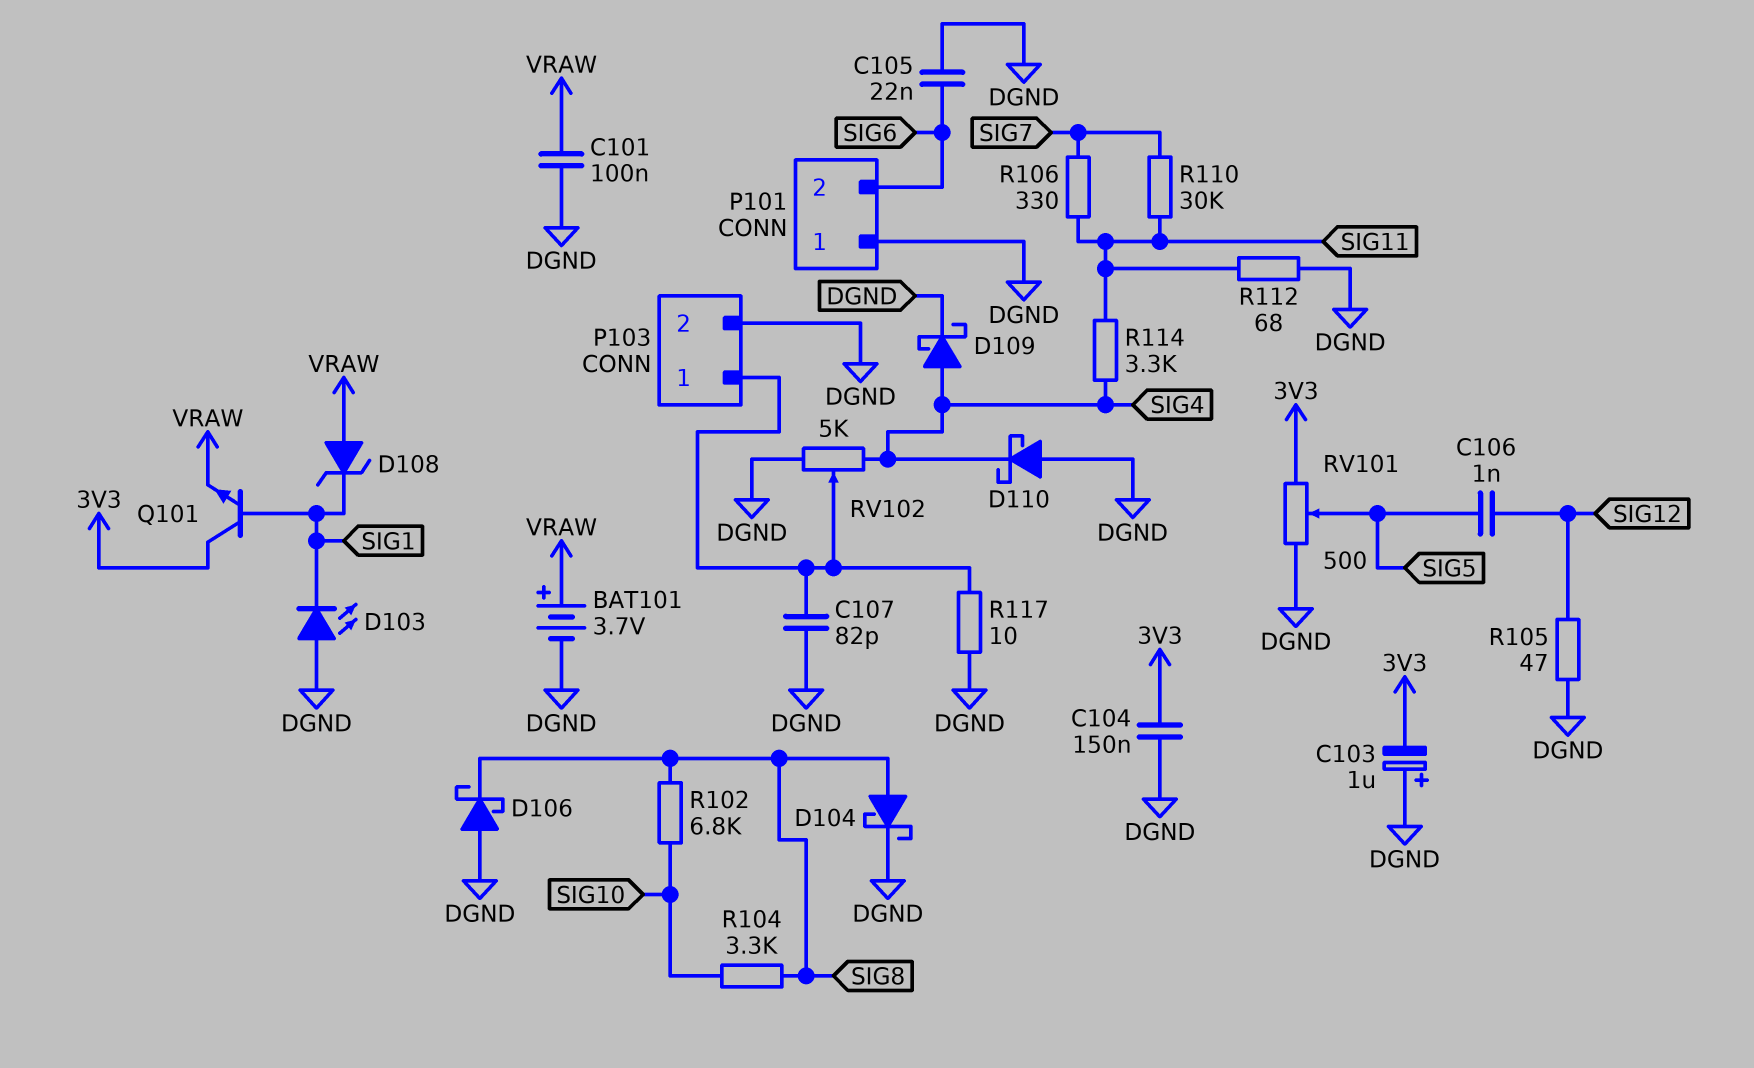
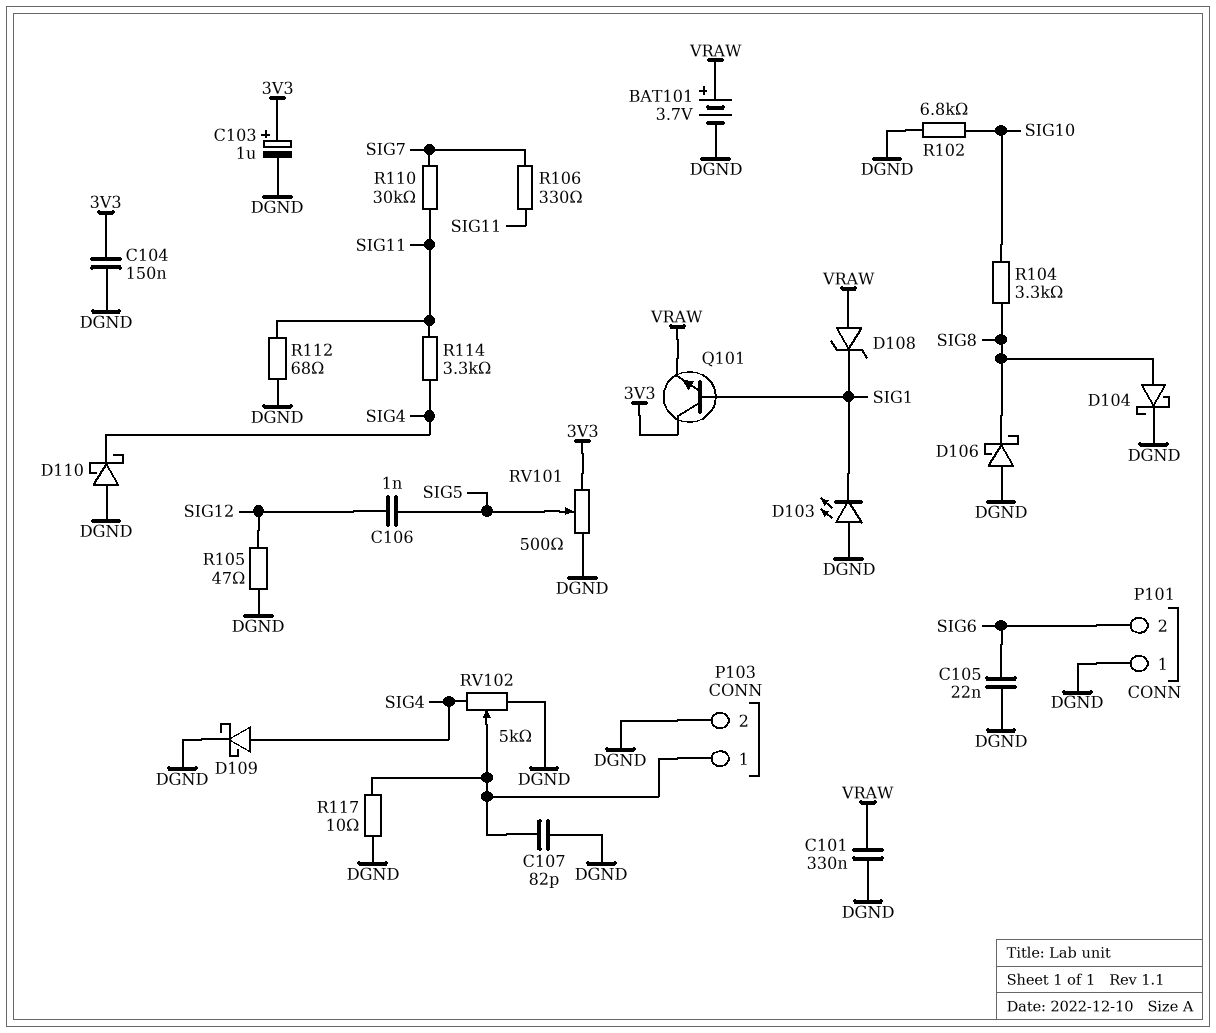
C101: 100nF (DGND, VRAW) -> 330nF (DGND, VRAW)
C103: 1uF (plus DGND, minus 3V3) -> 1uF (plus 3V3, minus DGND)
R102: 6.8k (SIG8, SIG10) -> 6.8k (DGND, SIG10)

